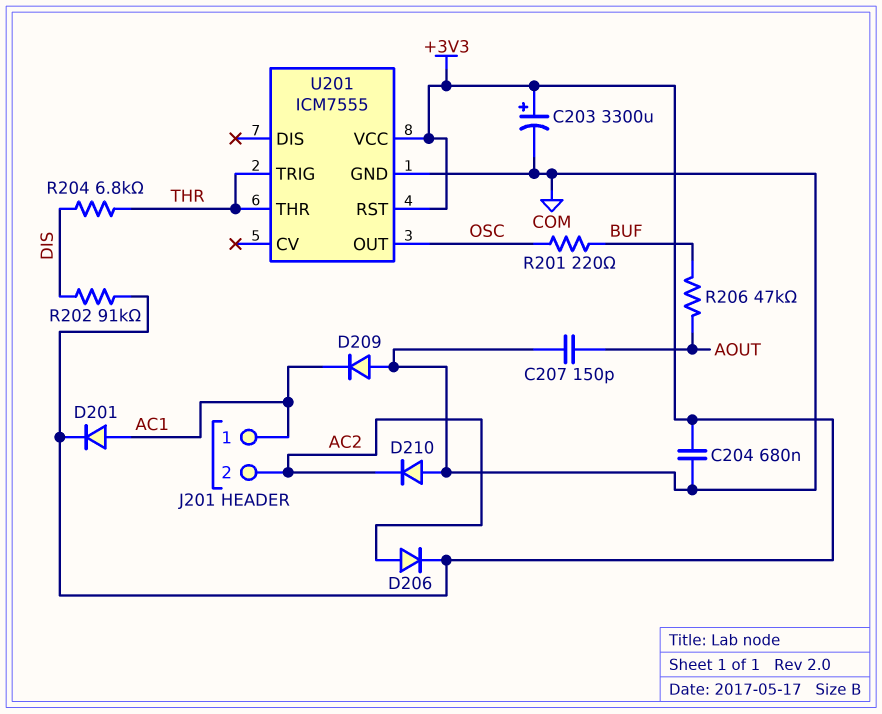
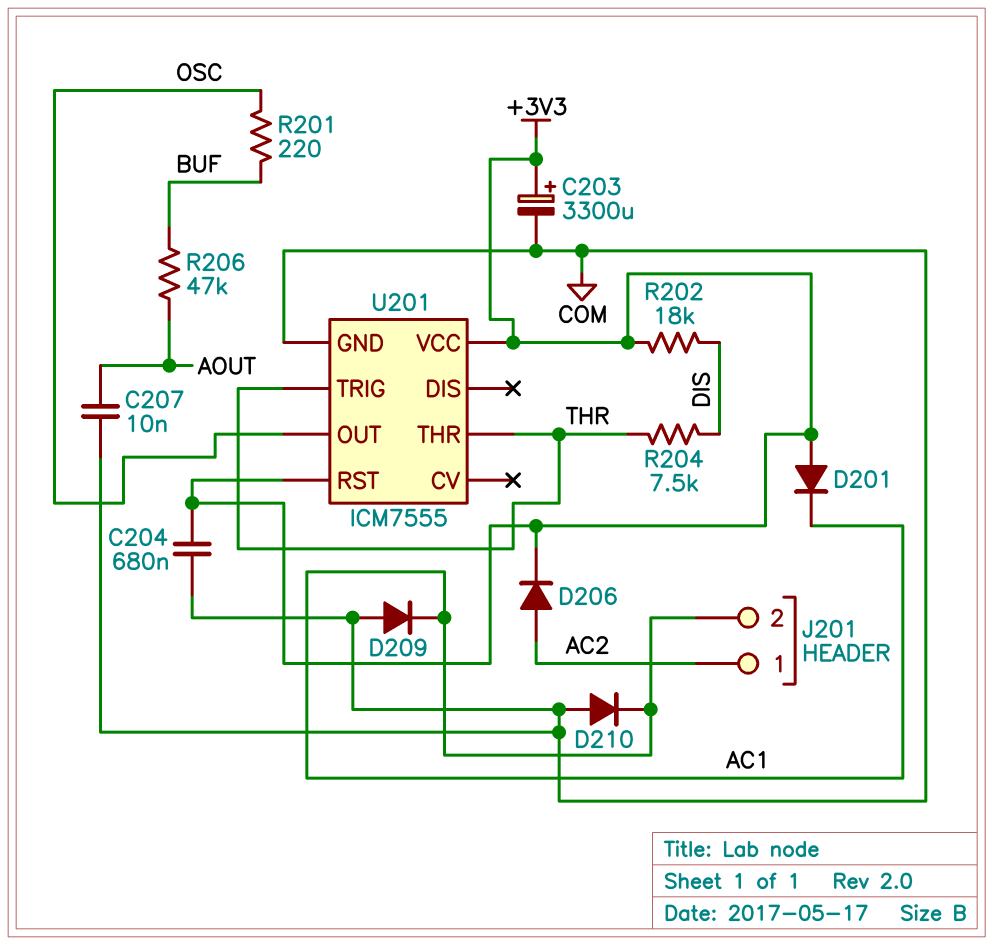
C207: 150pF (AOUT, COM) -> 10nF (AOUT, COM)
D201: diode (A AC1, K +3V3) -> diode (A +3V3, K AC1)
D210: diode (A COM, K AC2) -> diode (A COM, K AC1)
J201 pin 1: AC1 -> AC2
J201 pin 2: AC2 -> AC1
R202: 91k (+3V3, DIS) -> 18k (+3V3, DIS)
R204: 6.8k (DIS, THR) -> 7.5k (DIS, THR)

